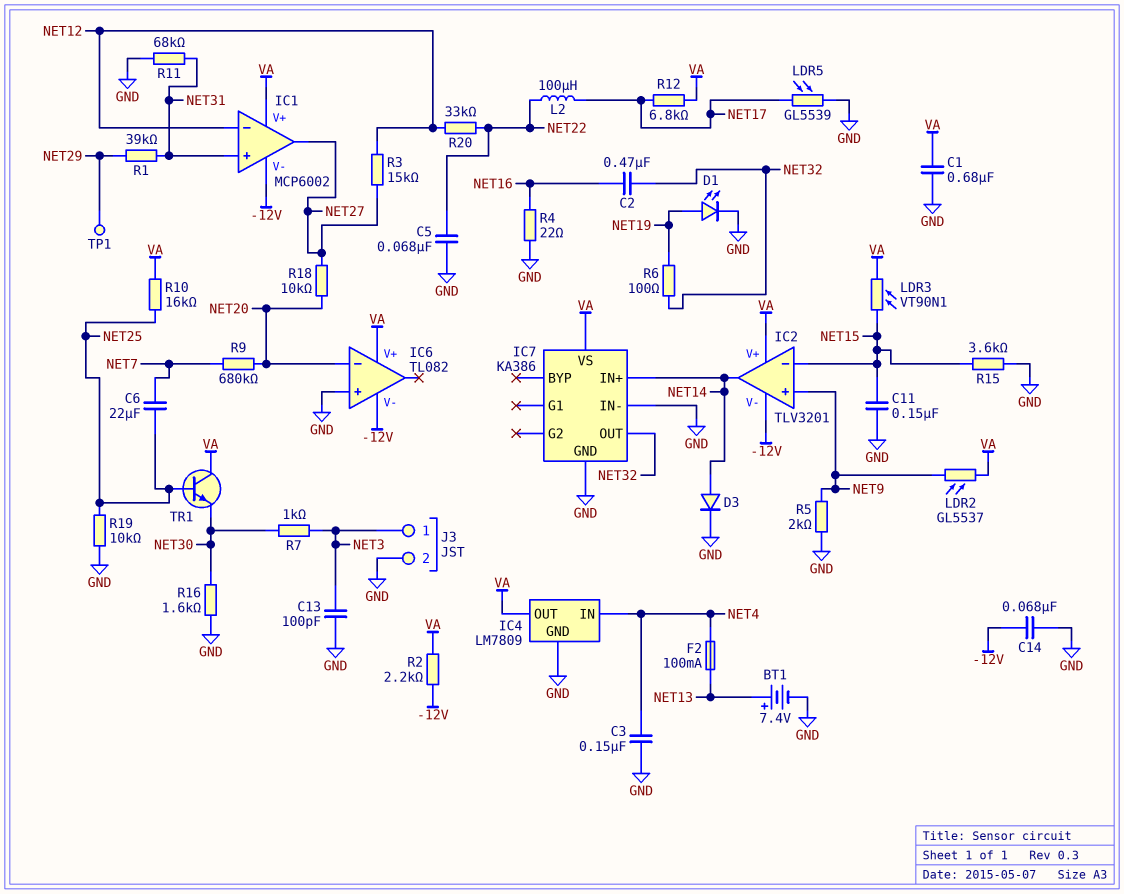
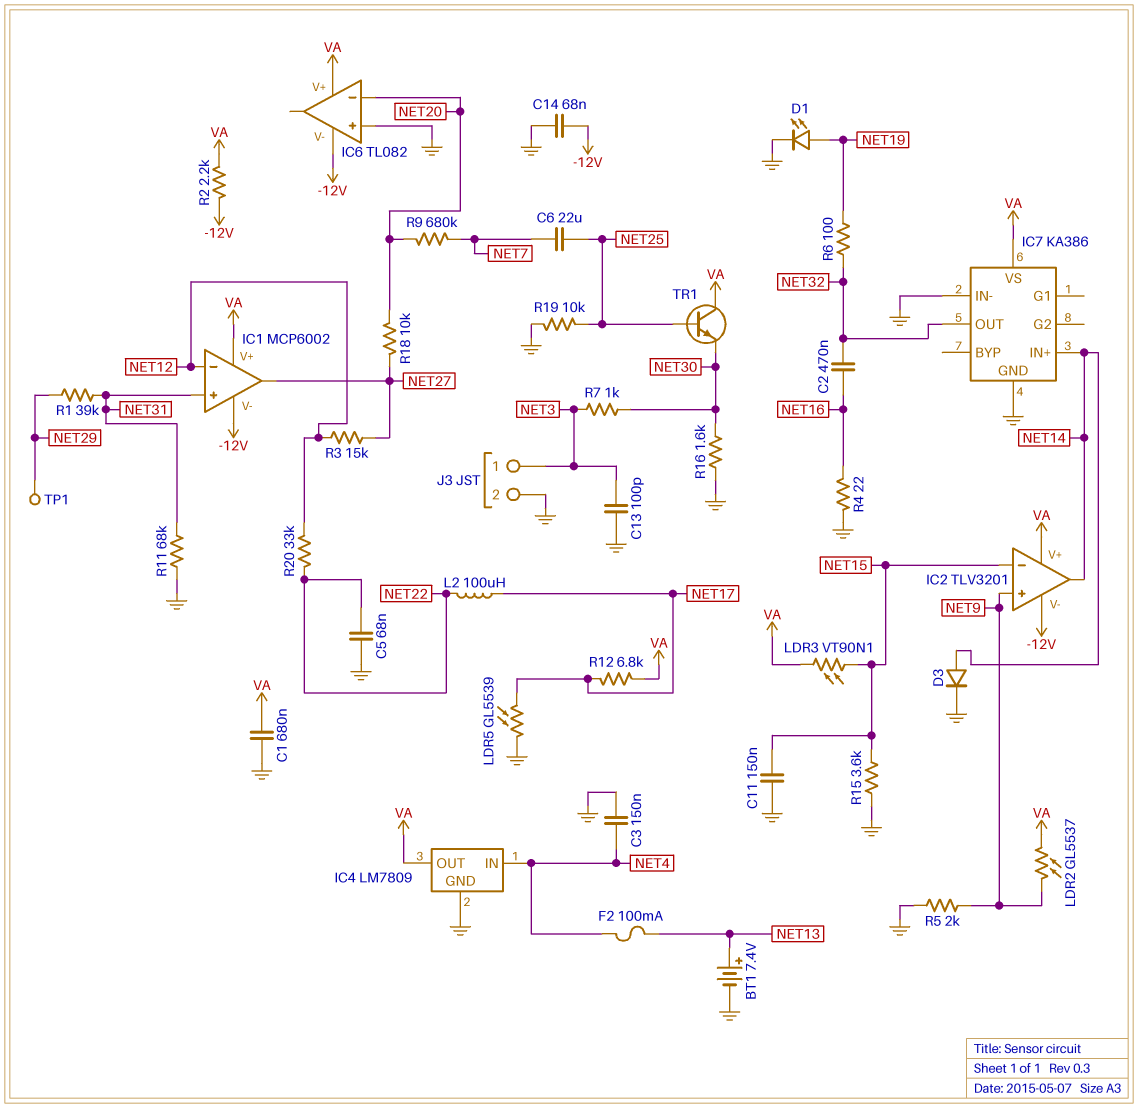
R10: 16k (NET25, VA) -> none

